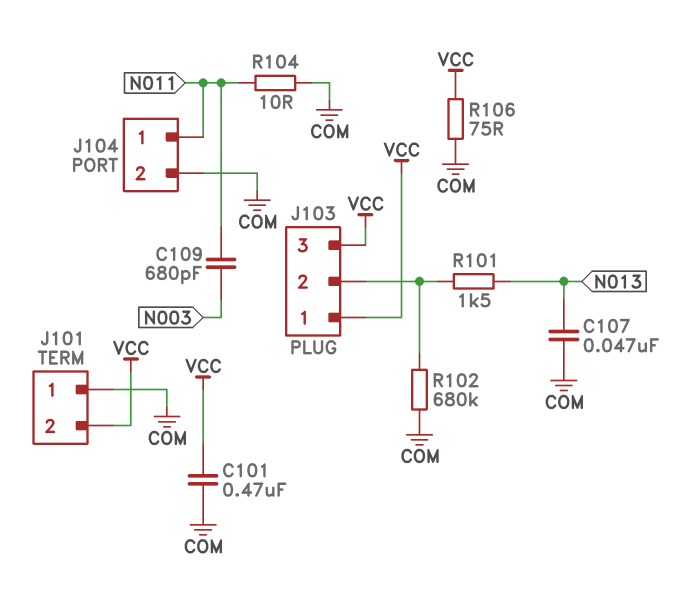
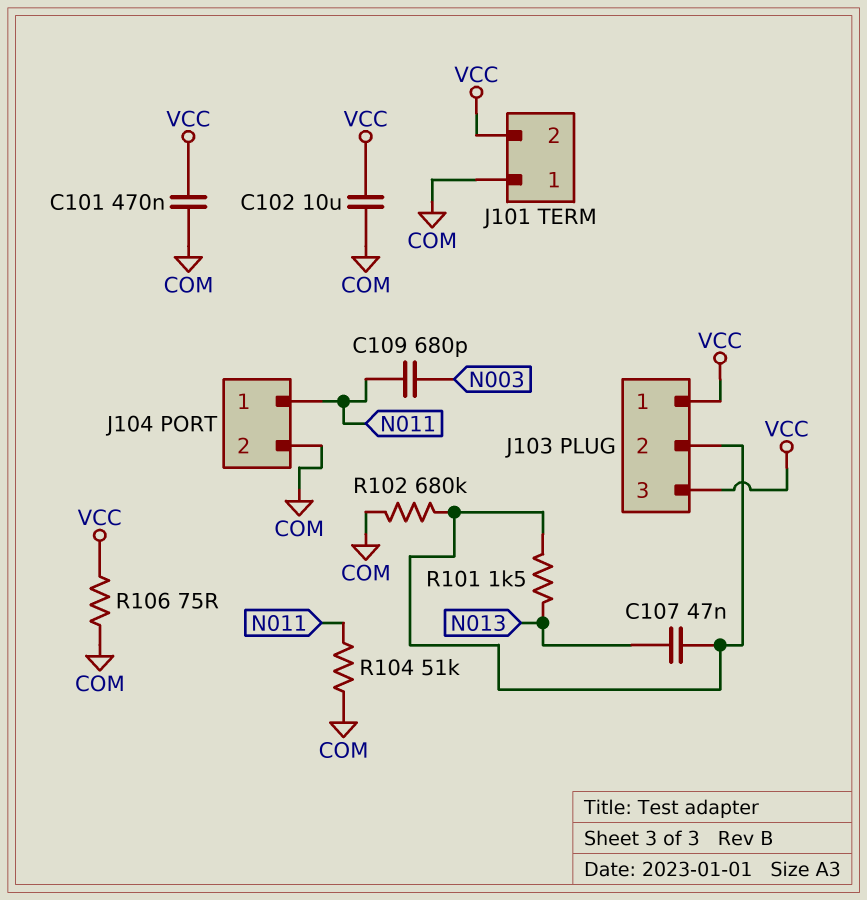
C102: none -> 10uF (COM, VCC)
C107: 47nF (COM, N013) -> 47nF (J103/2, N013)
R104: 10 (COM, N011) -> 51k (COM, N011)

